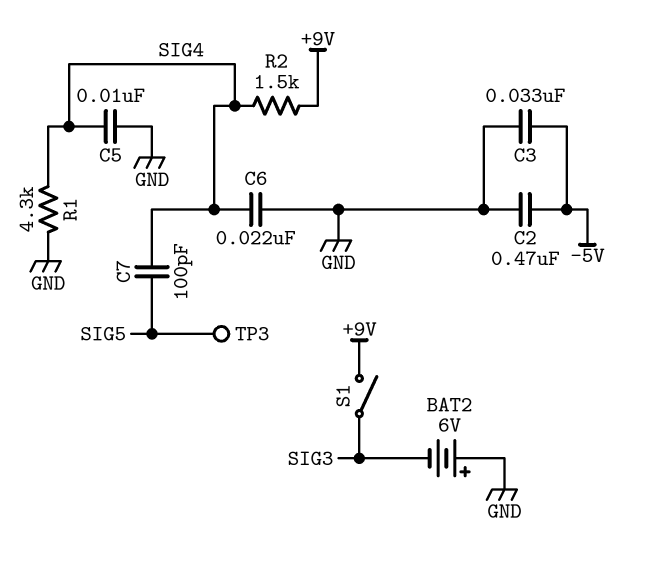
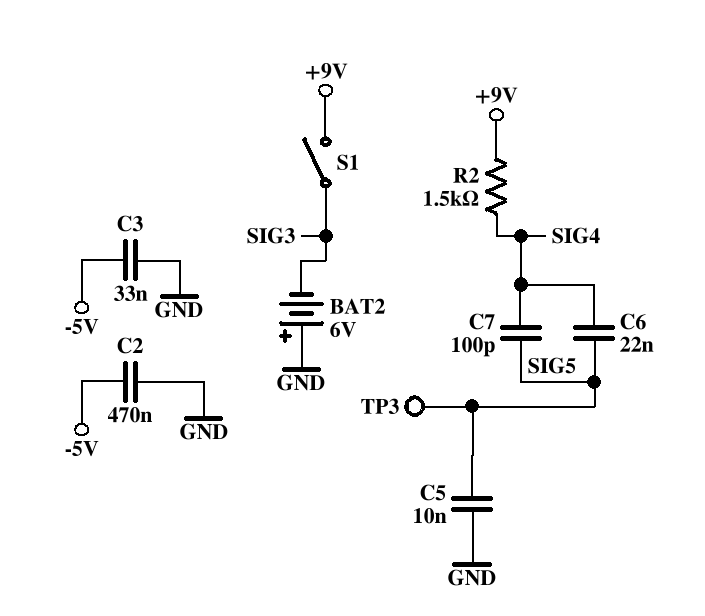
C5: 10nF (GND, SIG4) -> 10nF (GND, SIG5)
C6: 22nF (GND, SIG4) -> 22nF (SIG4, SIG5)
R1: 4.3k (GND, SIG4) -> none

